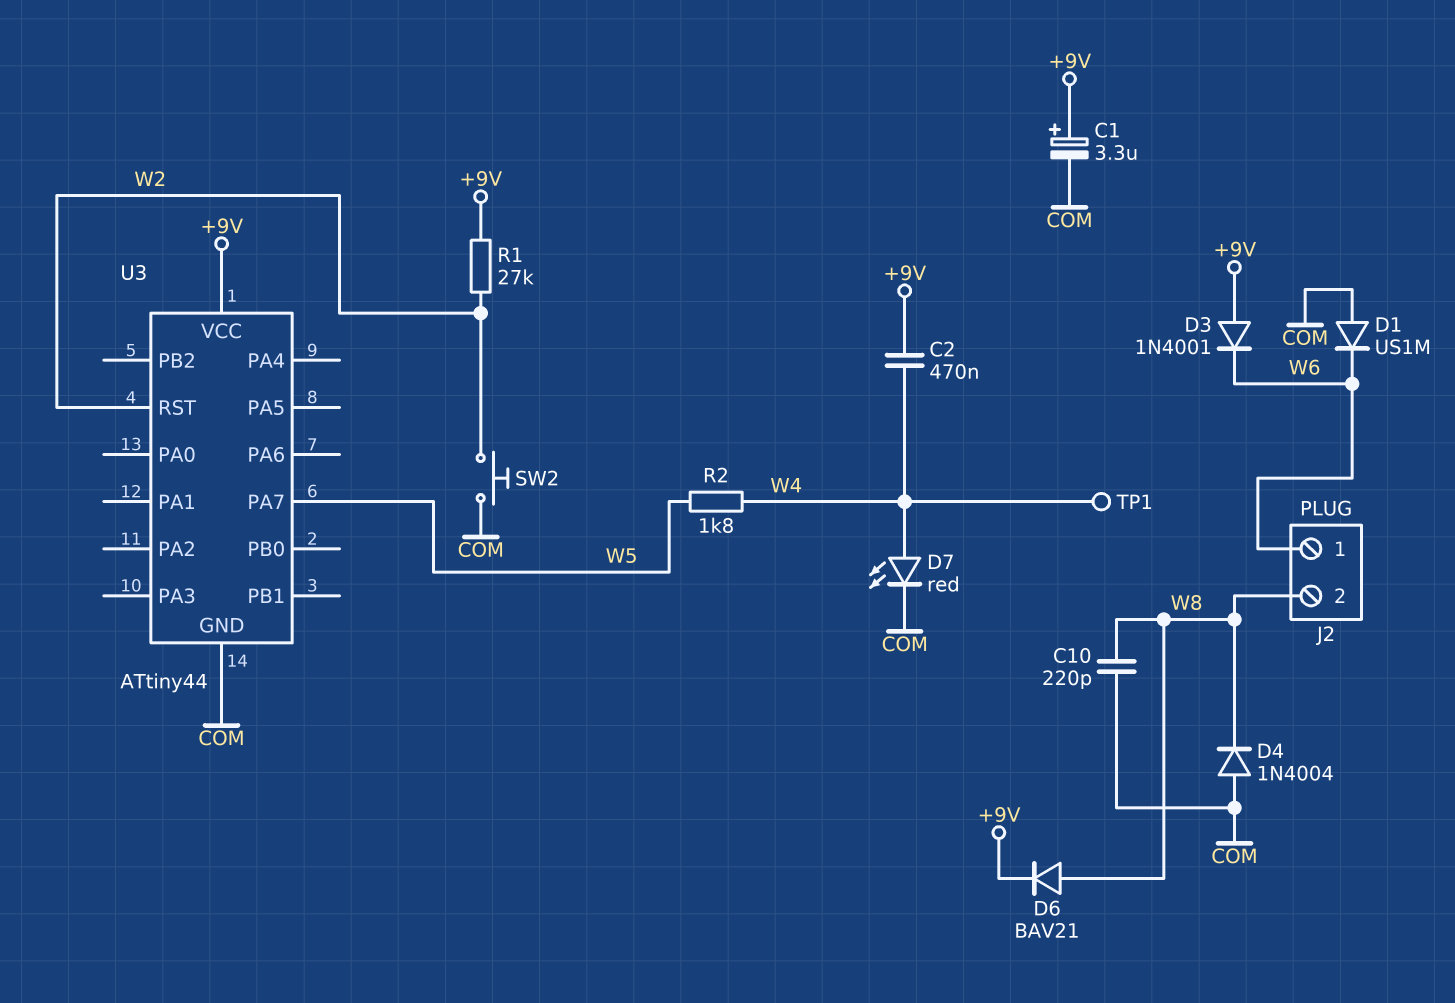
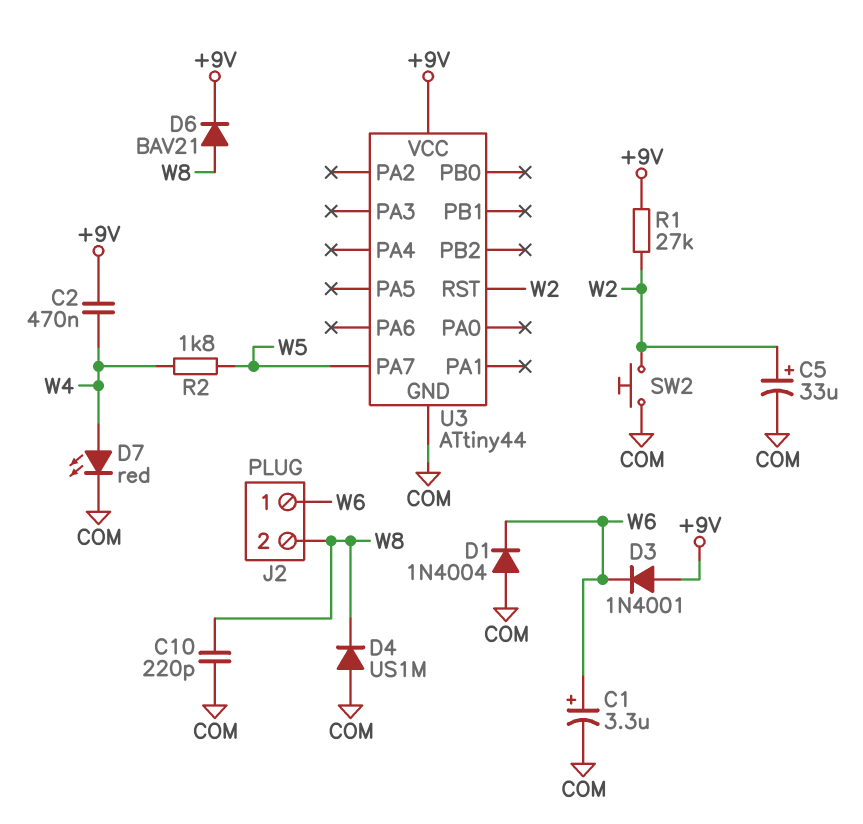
C1: 3.3uF (plus +9V, minus COM) -> 3.3uF (plus W6, minus COM)
C5: none -> 33uF (plus W2, minus COM)
D1: diode US1M (A COM, K W6) -> diode 1N4004 (A COM, K W6)
D4: diode 1N4004 (A COM, K W8) -> diode US1M (A COM, K W8)
TP1: test point (W4) -> none

